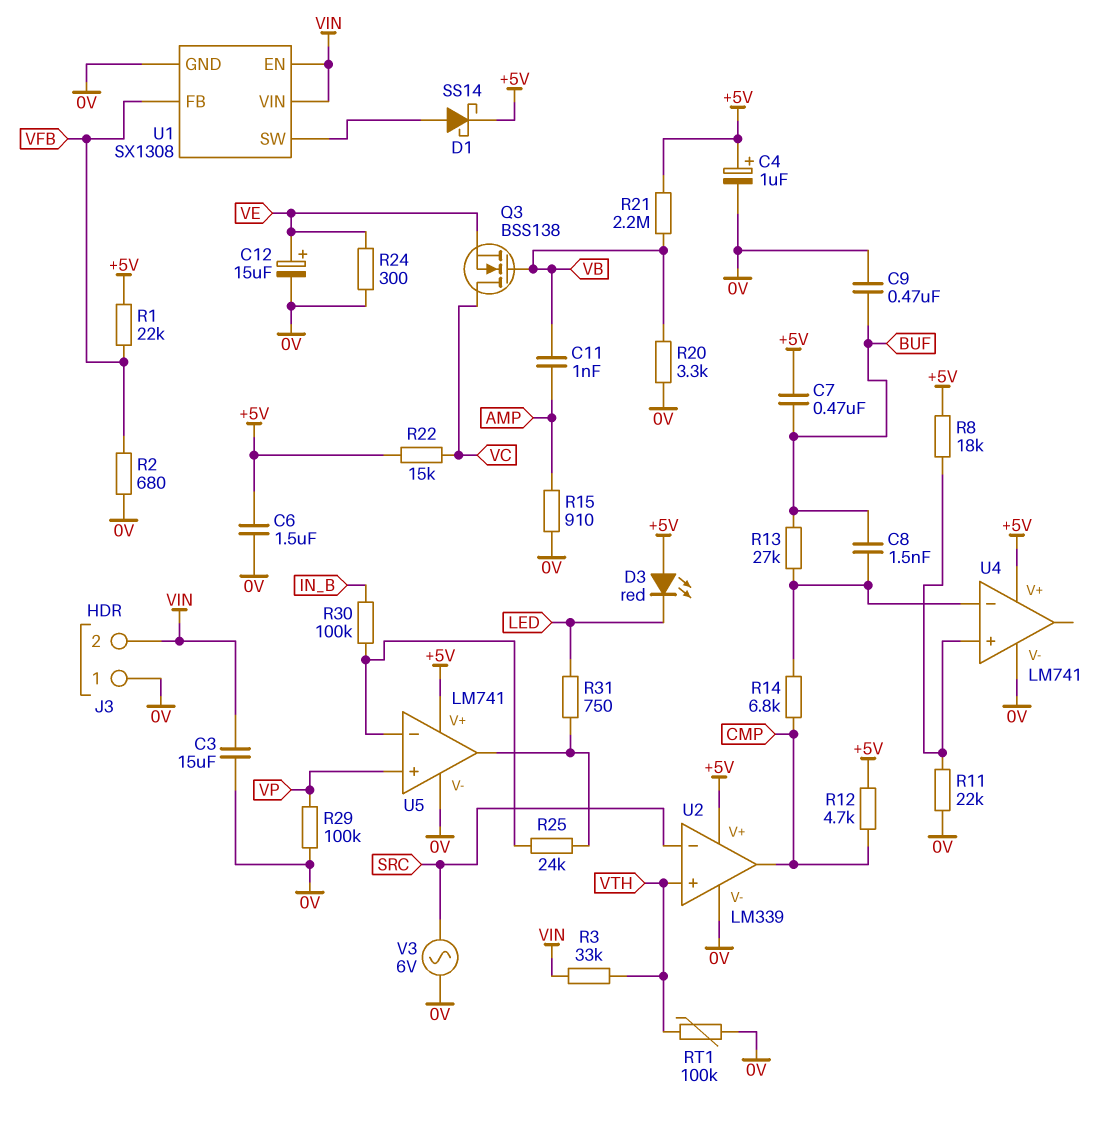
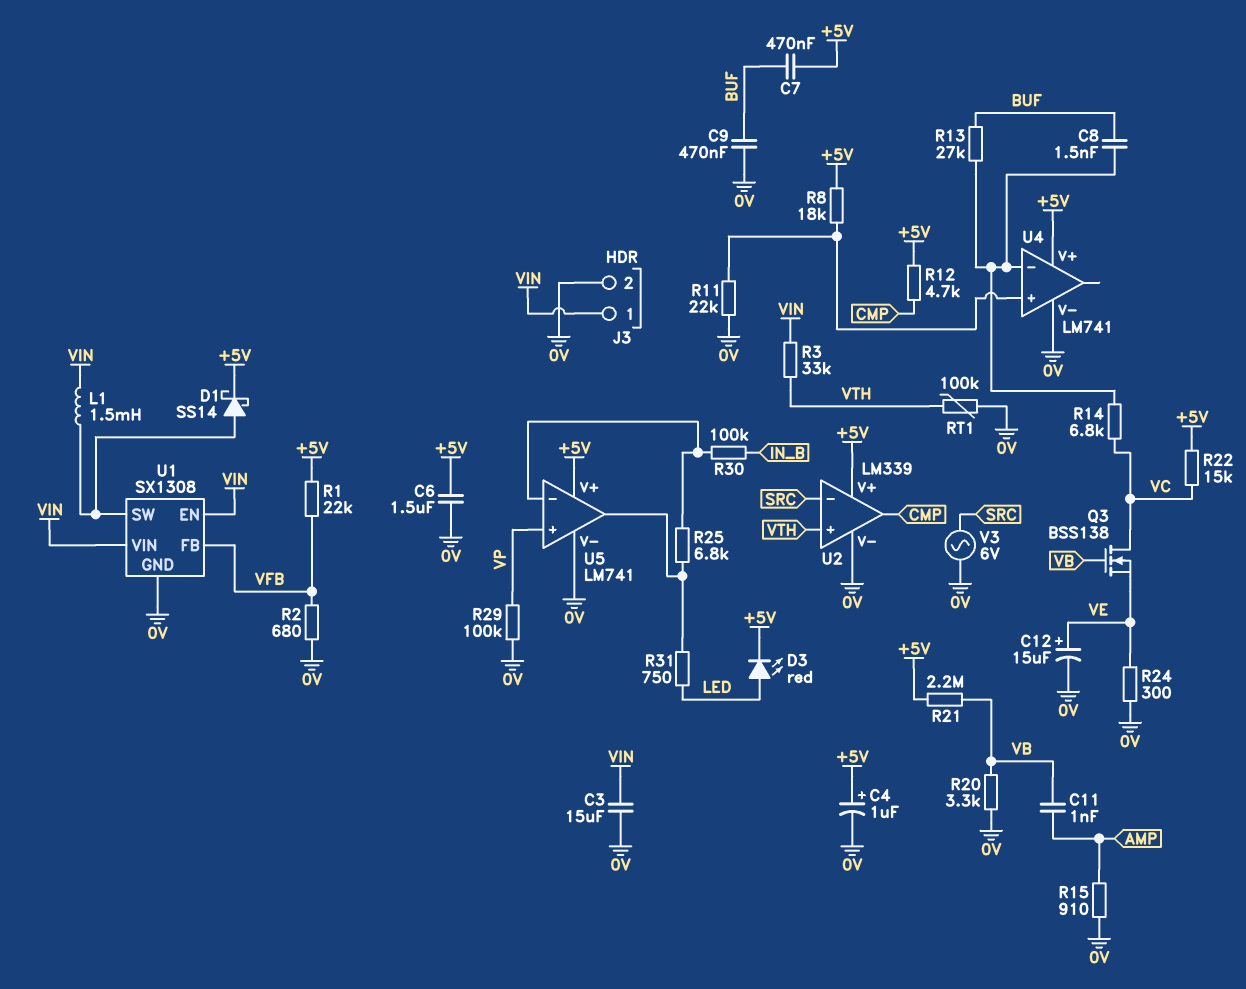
D3: LED red (A +5V, K LED) -> LED red (A LED, K +5V)
J3 pin 1: 0V -> VIN
J3 pin 2: VIN -> 0V
L1: none -> 1.5mH (U1/SW, VIN)
R14: 6.8k (CMP, U4/in-) -> 6.8k (U4/in-, VC)
R25: 24k (U5/in-, U5/out) -> 6.8k (U5/in-, U5/out)

